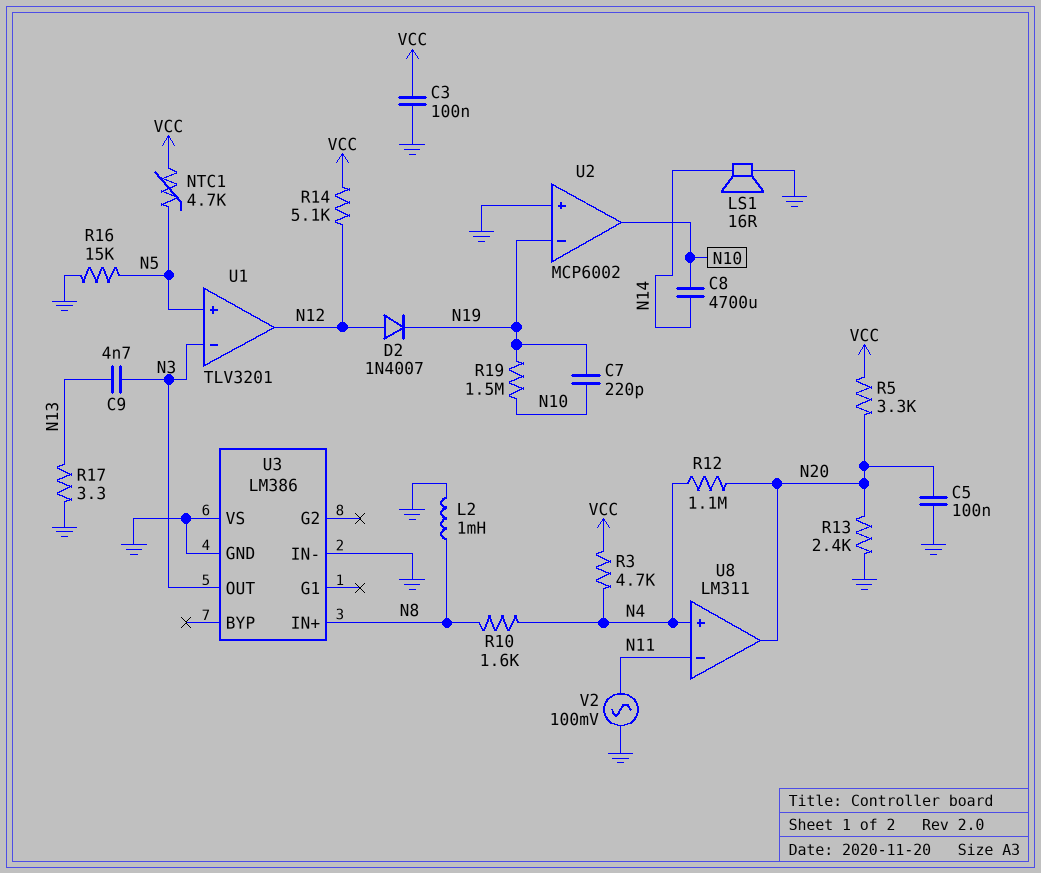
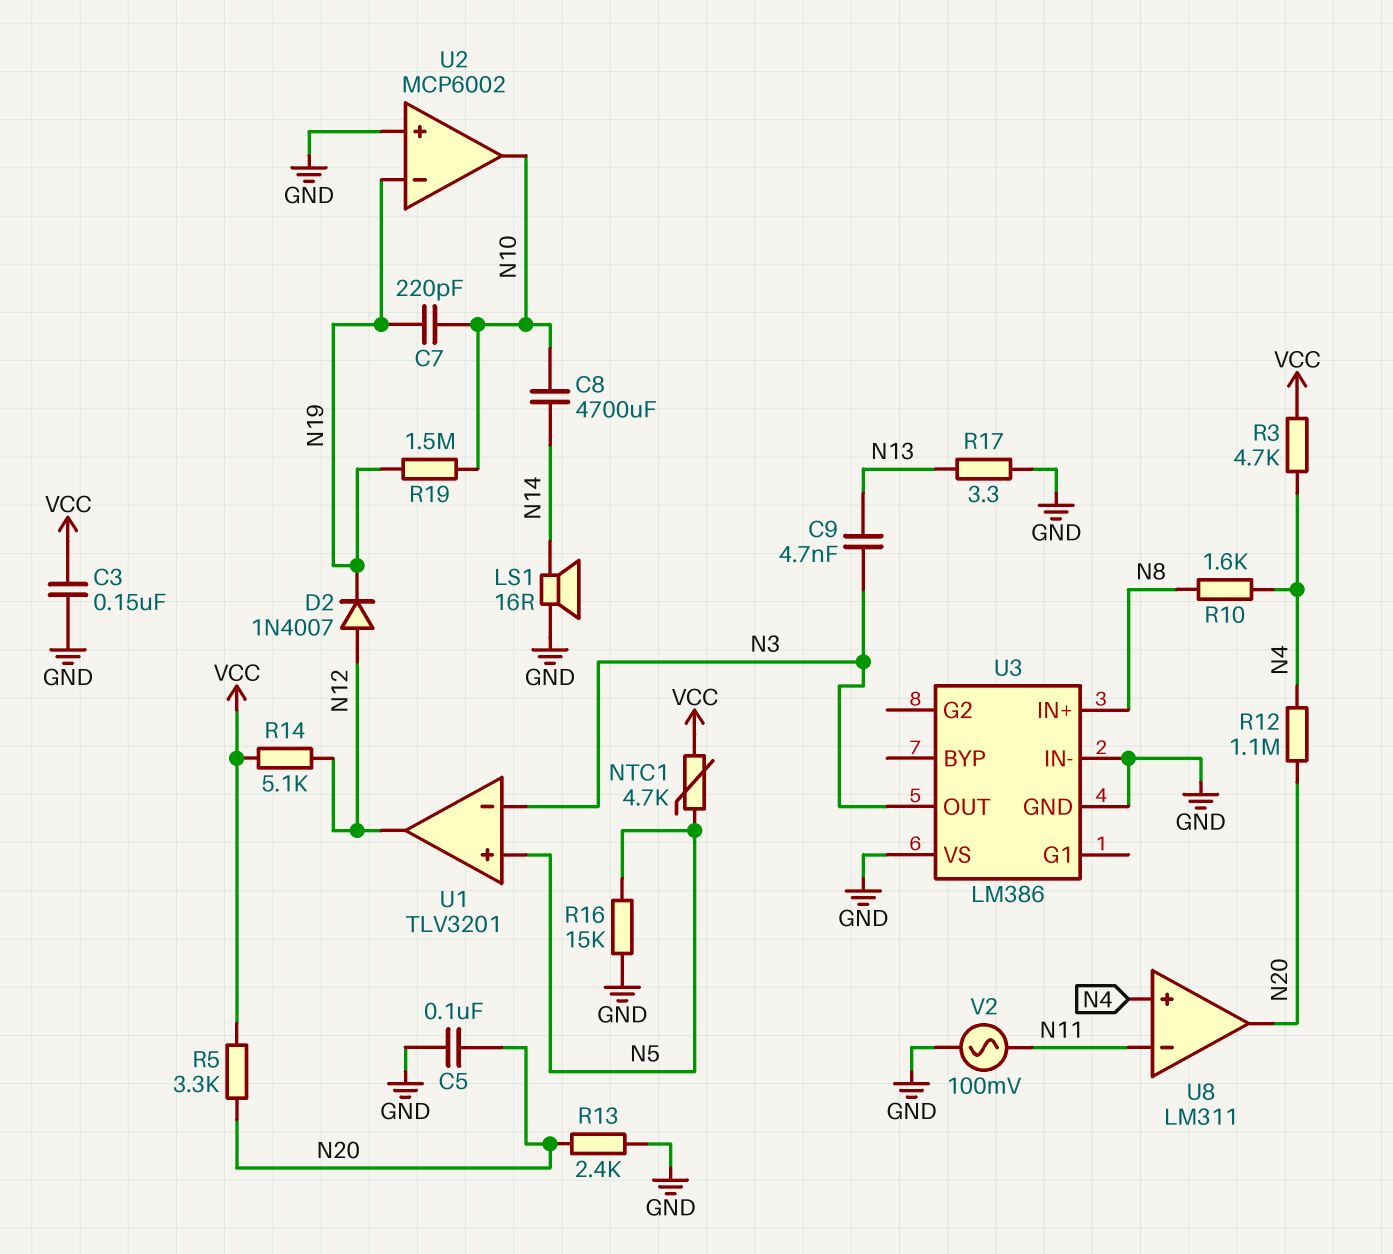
C3: 100nF (GND, VCC) -> 150nF (GND, VCC)
L2: 1mH (GND, N8) -> none

